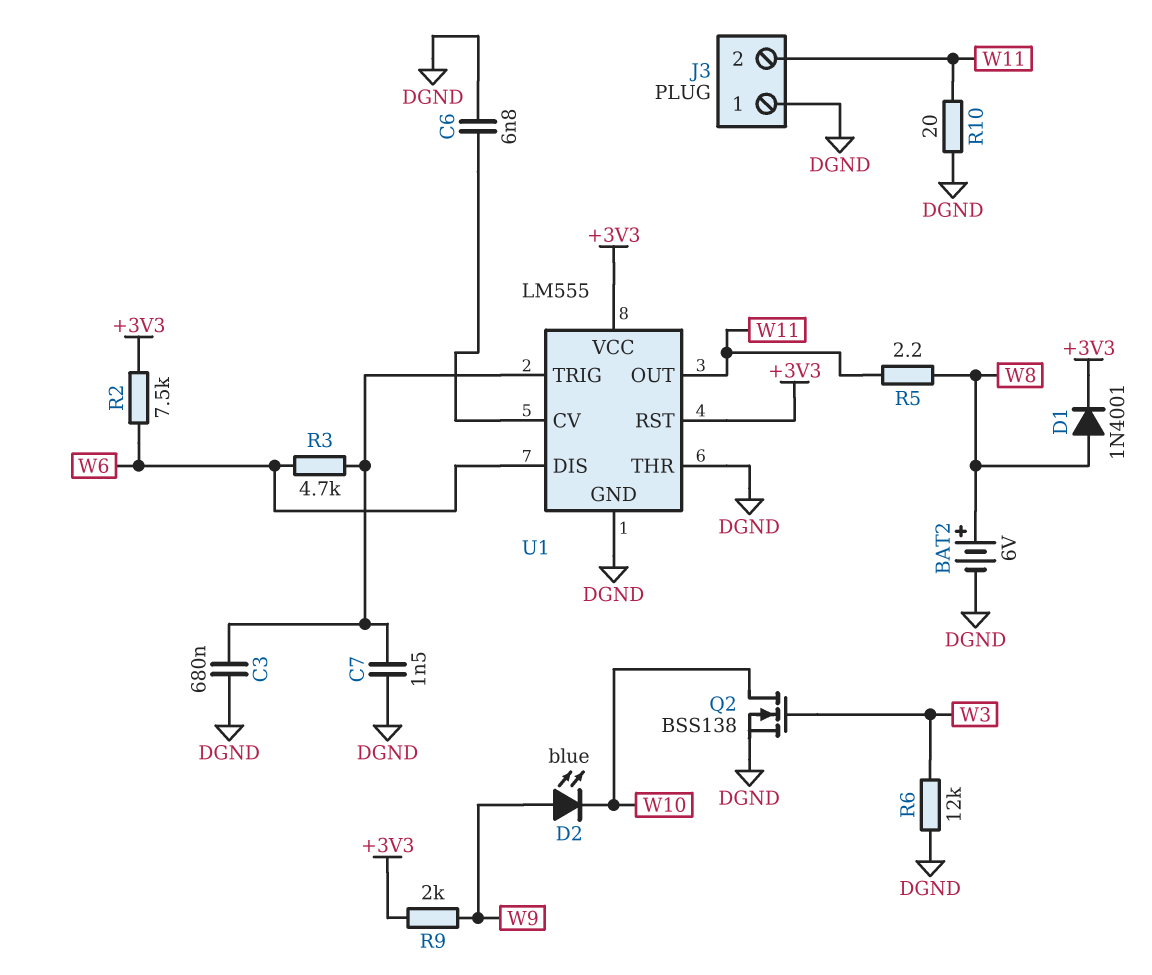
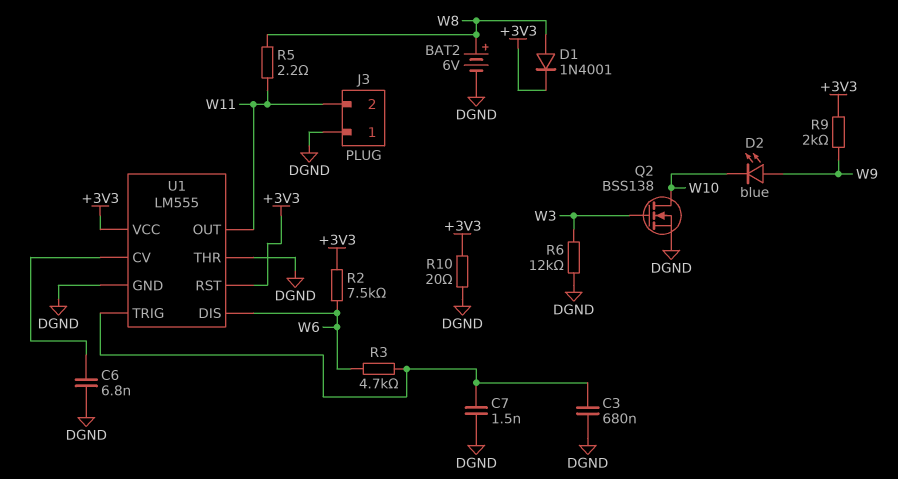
R10: 20 (DGND, W11) -> 20 (+3V3, DGND)

